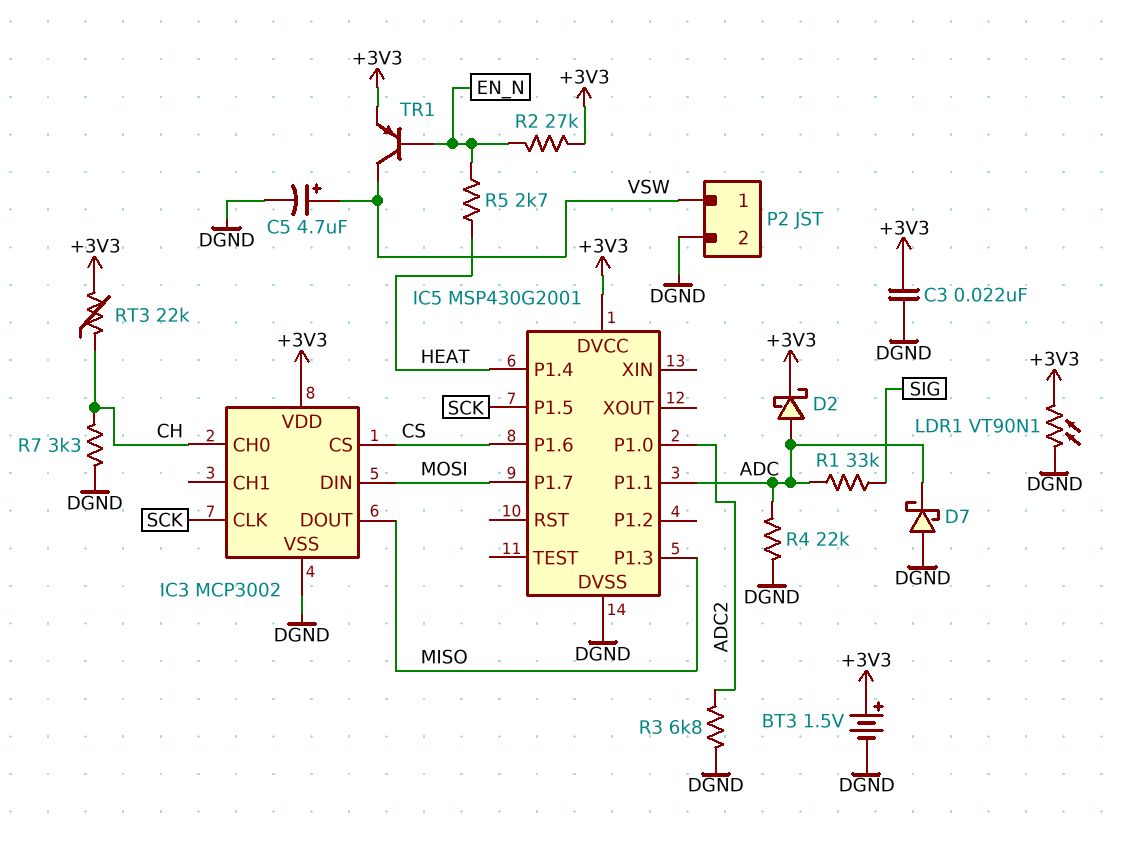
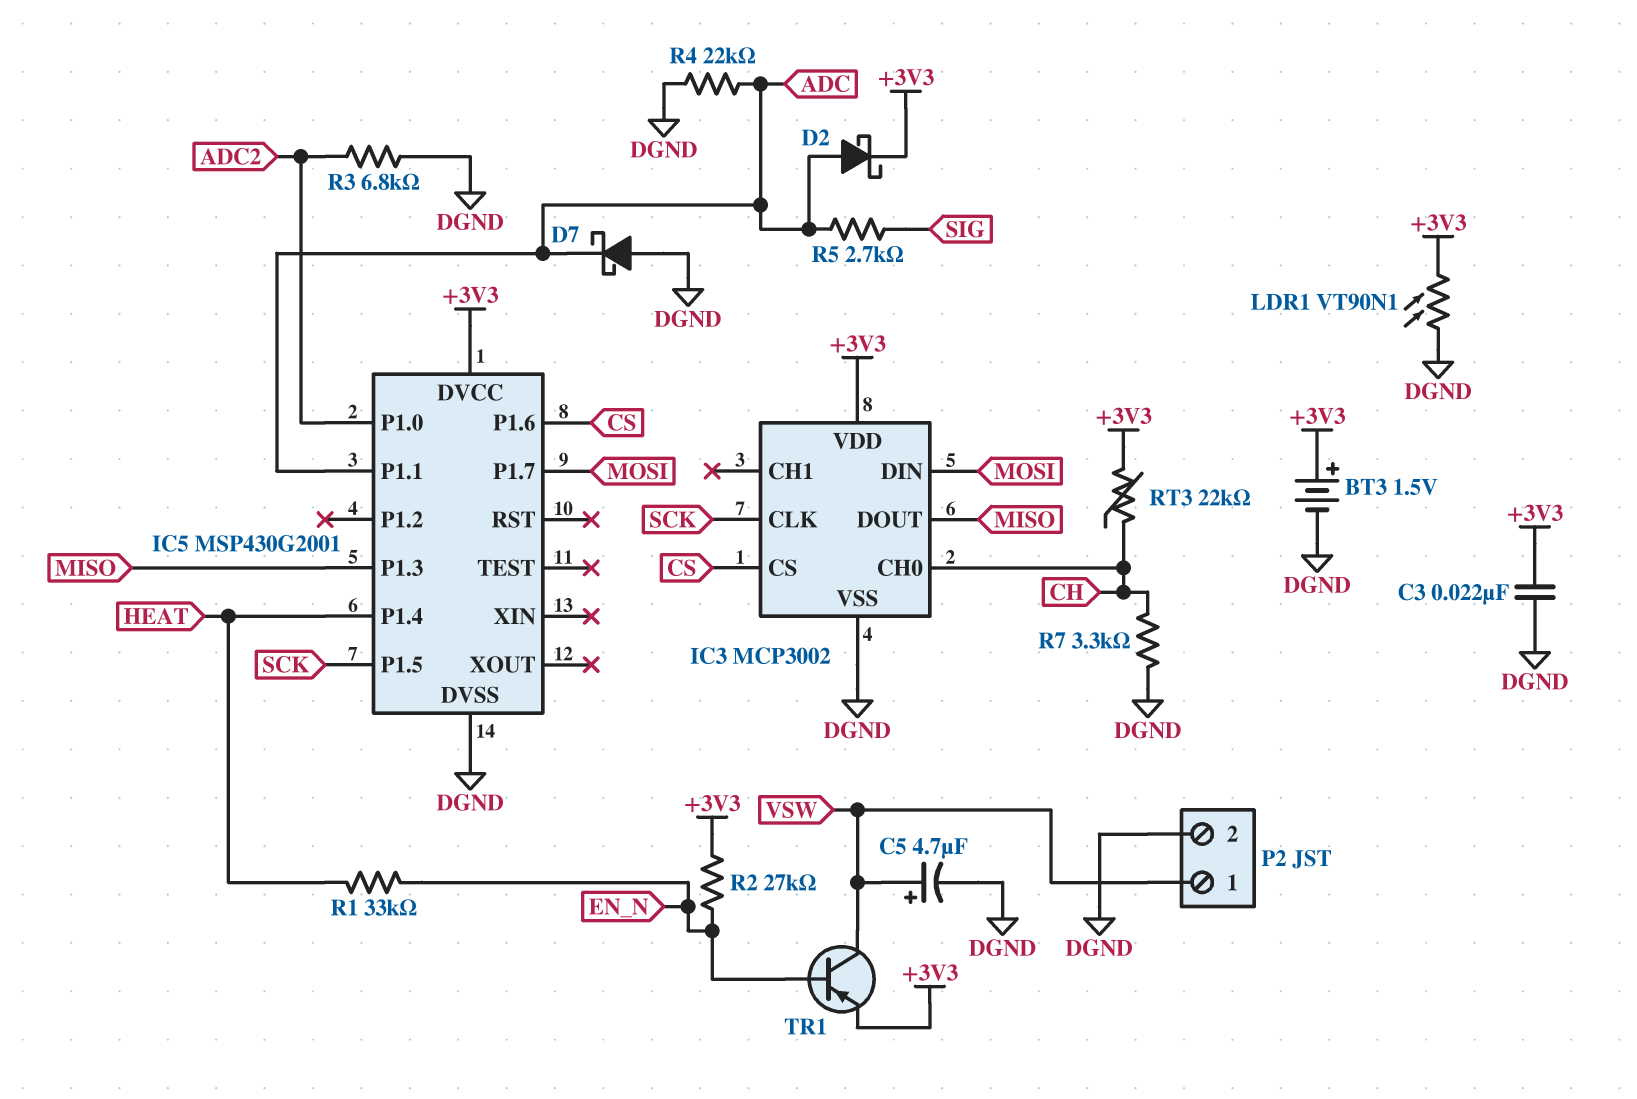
R1: 33k (ADC, SIG) -> 33k (EN_N, HEAT)
R5: 2.7k (EN_N, HEAT) -> 2.7k (ADC, SIG)

